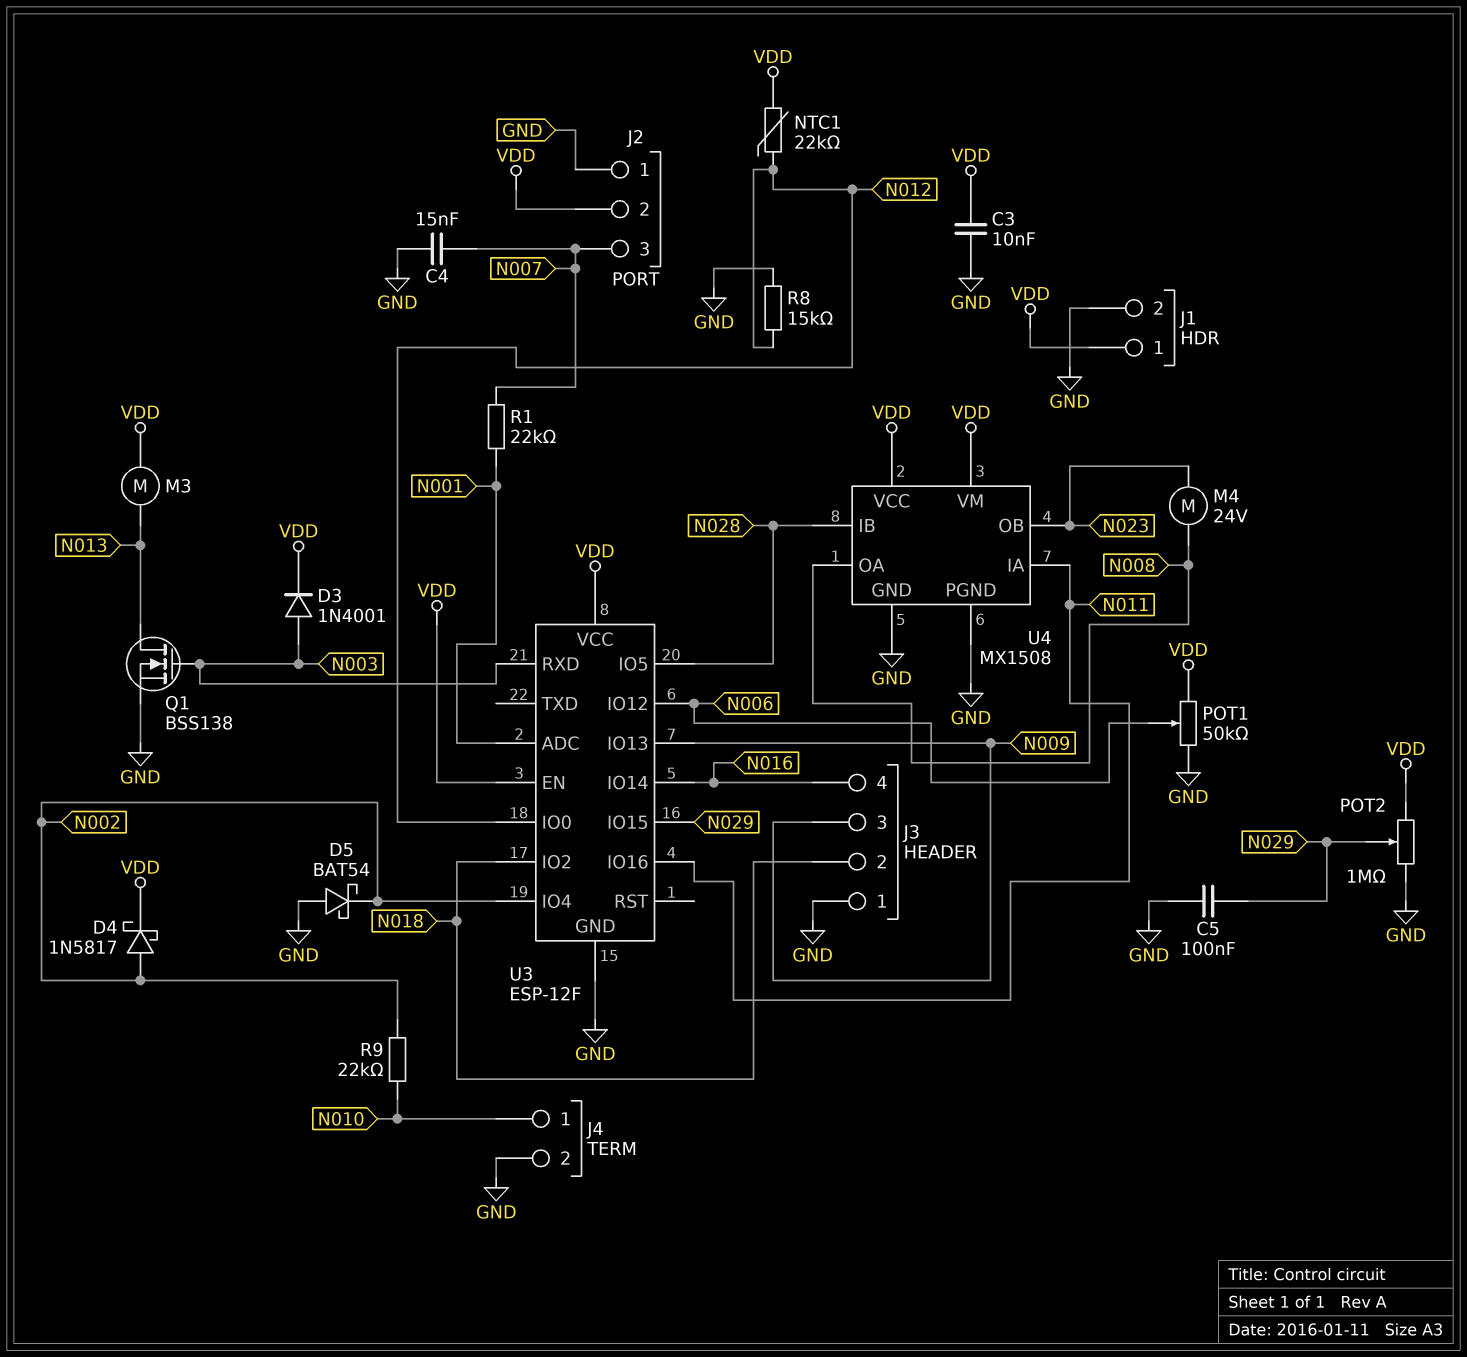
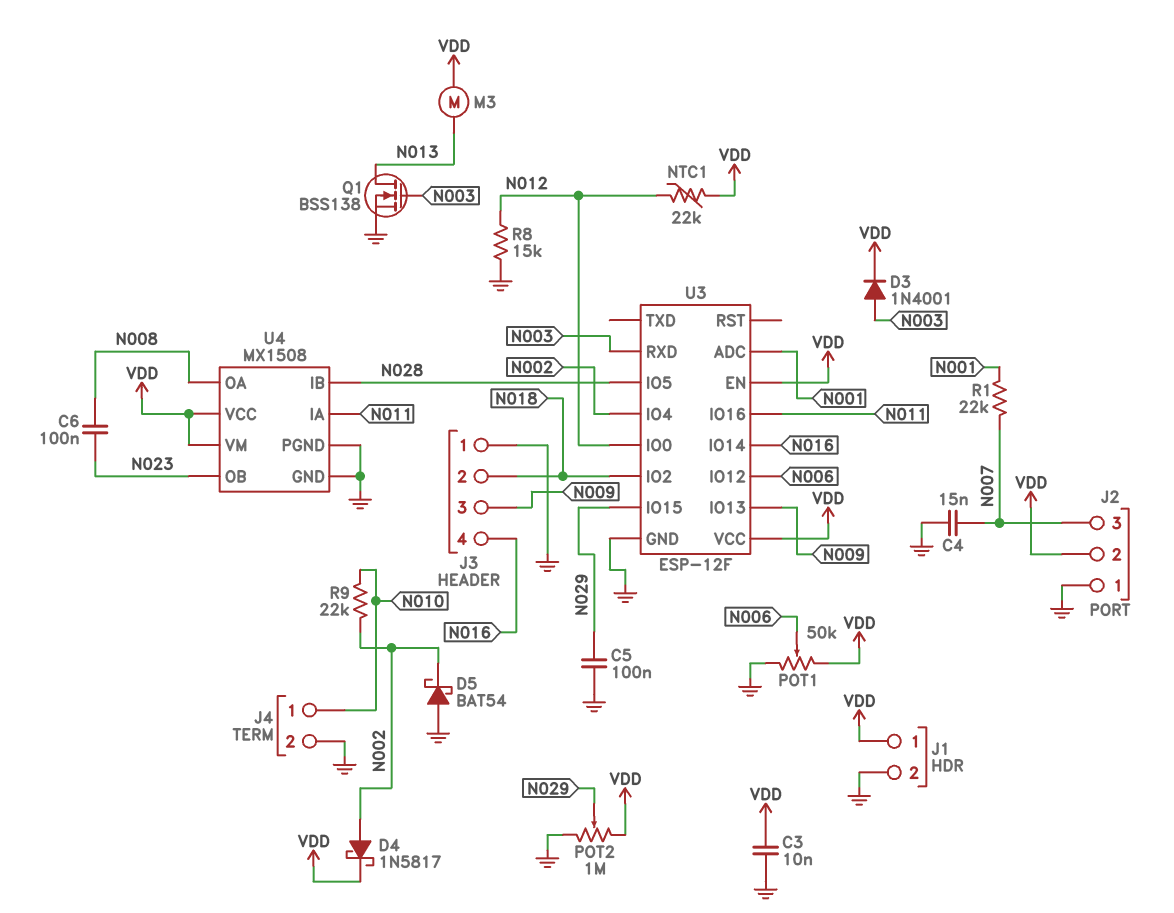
C6: none -> 100nF (N008, N023)
M4: motor 24V (N008, N023) -> none

